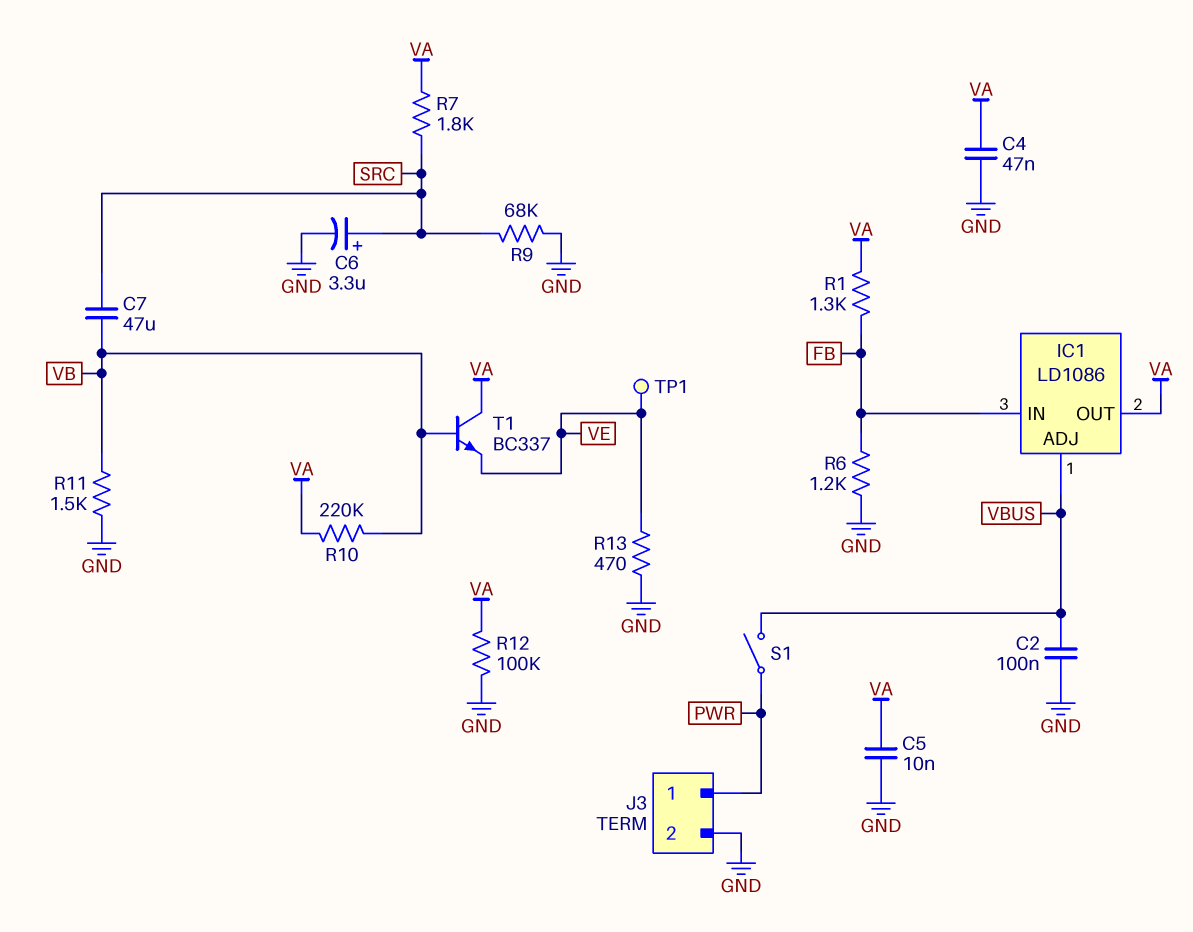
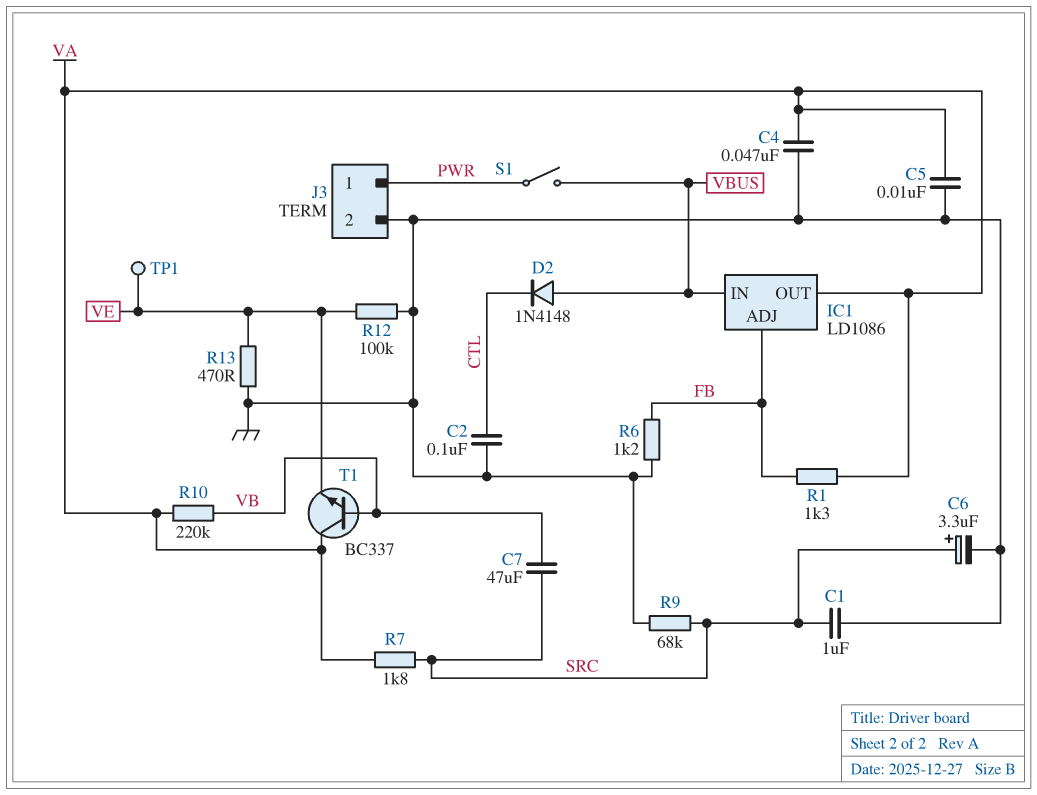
C1: none -> 1uF (GND, SRC)
C2: 100nF (GND, VBUS) -> 100nF (CTL, GND)
D2: none -> diode 1N4148 (A VBUS, K CTL)
IC1 pin ADJ: VBUS -> FB
IC1 pin IN: FB -> VBUS
R11: 1.5k (GND, VB) -> none
R12: 100k (GND, VA) -> 100k (GND, VE)

